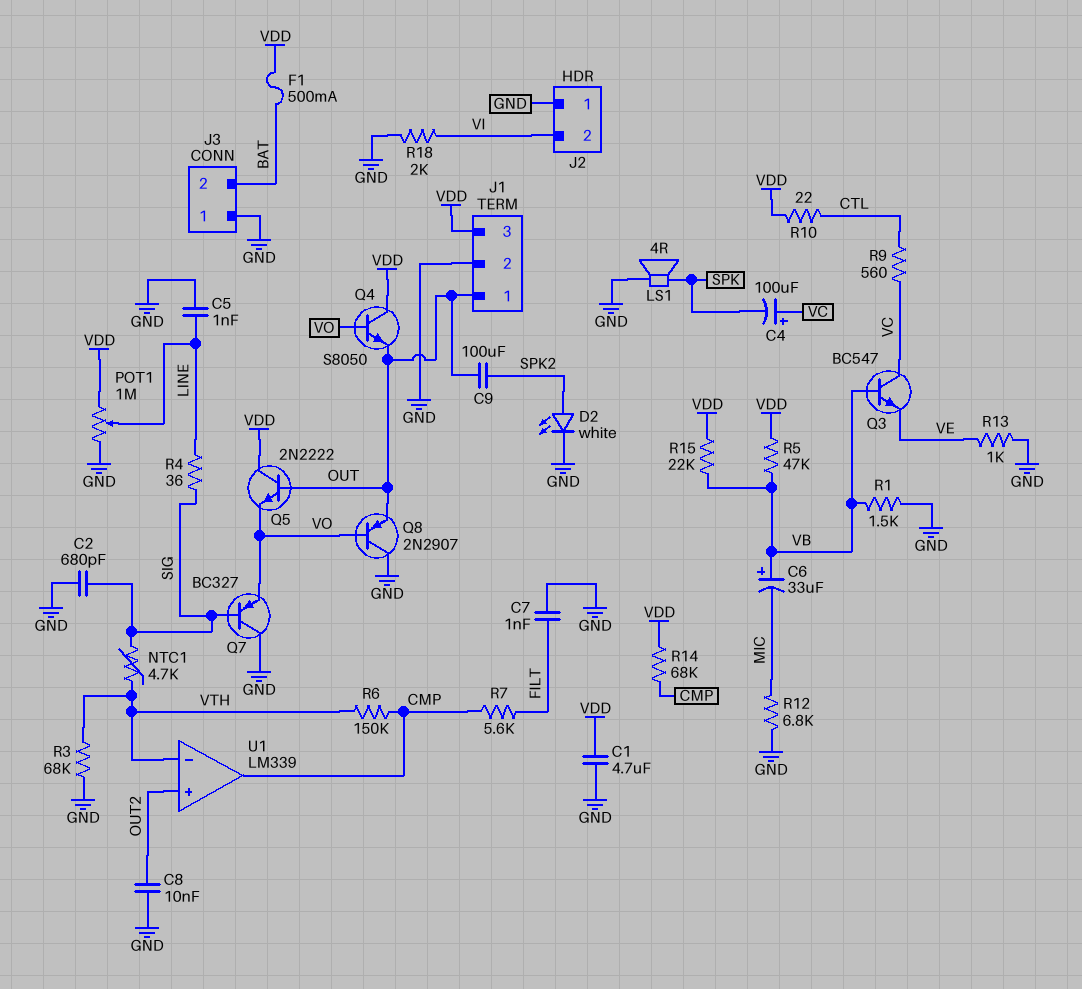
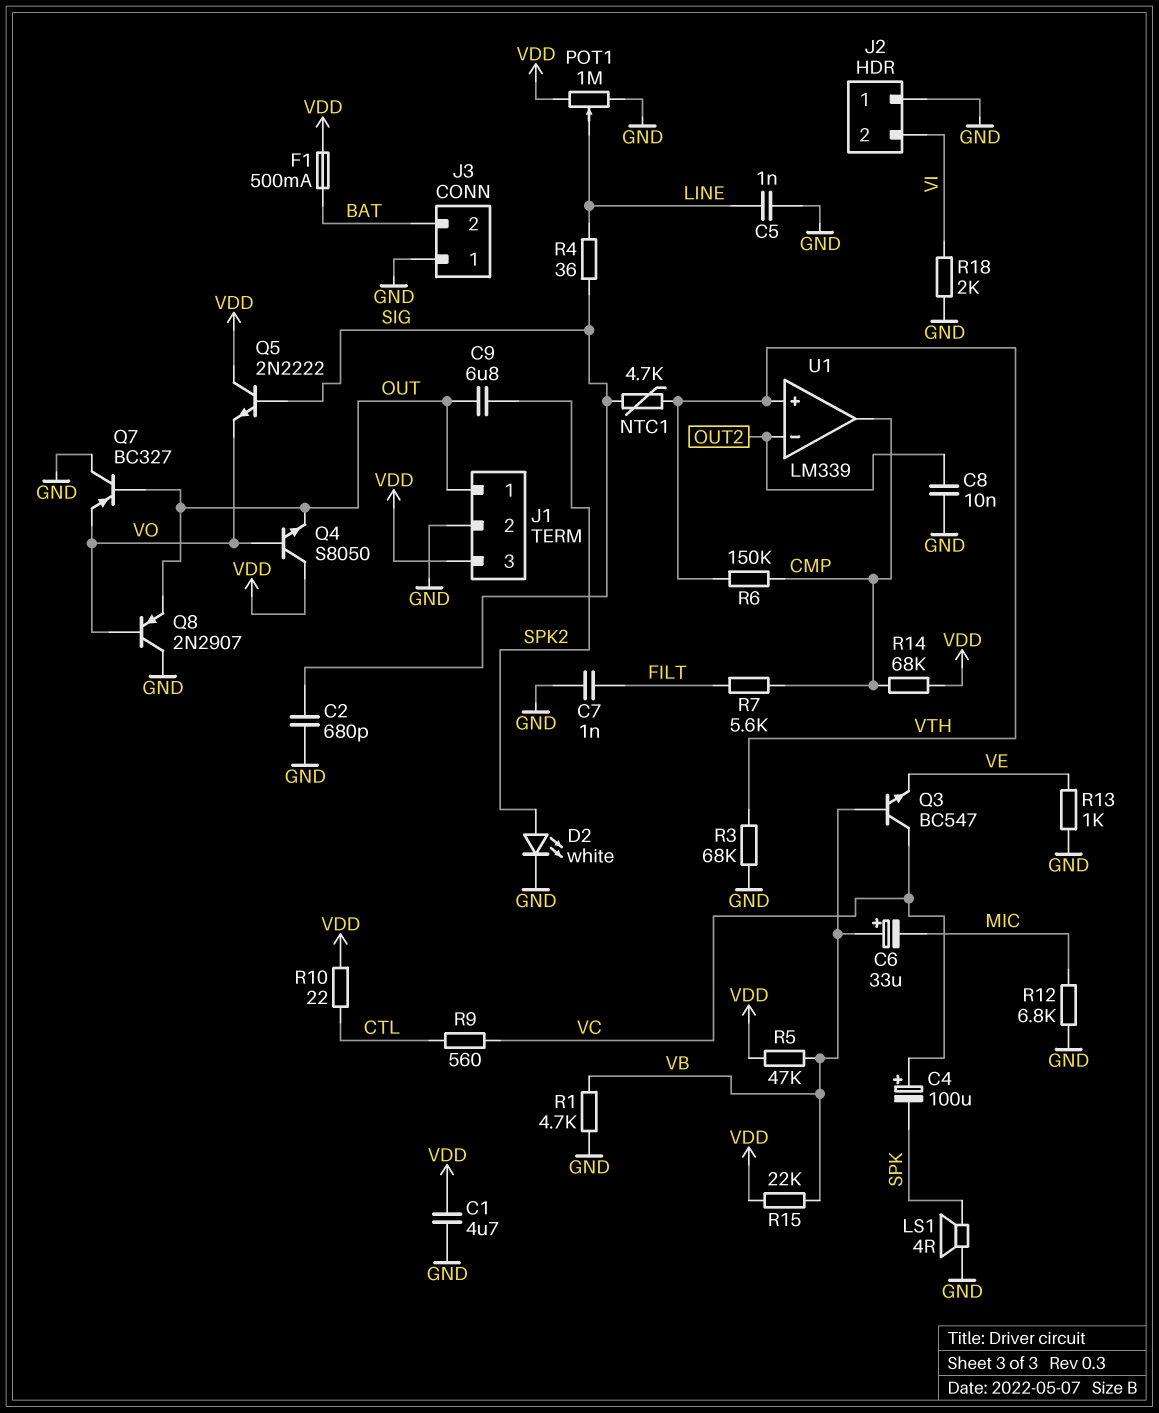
C9: 100uF (OUT, SPK2) -> 6.8uF (OUT, SPK2)
Q5: NPN 2N2222 (B OUT, C VDD, E VO) -> NPN 2N2222 (B SIG, C VDD, E VO)
Q7: PNP BC327 (B SIG, C GND, E VO) -> PNP BC327 (B OUT, C GND, E VO)
R1: 1.5k (GND, VB) -> 4.7k (GND, VB)
U1 pin in+: OUT2 -> VTH
U1 pin in-: VTH -> OUT2

